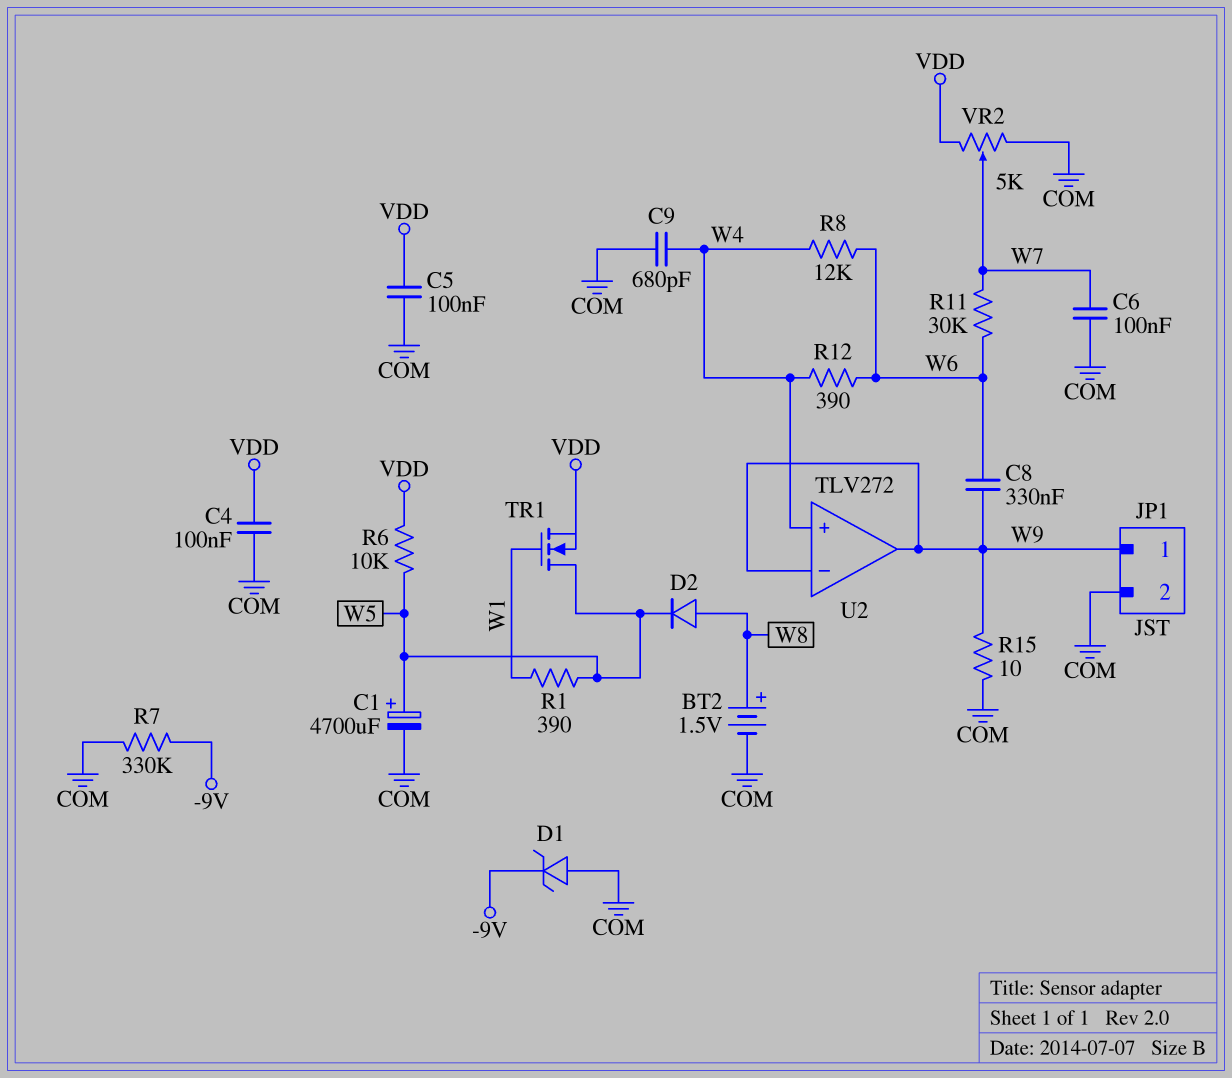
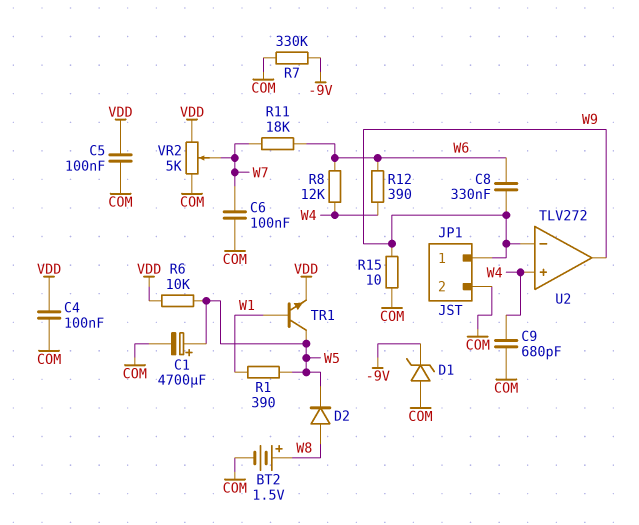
R11: 30k (W6, W7) -> 18k (W6, W7)
TR1: NMOS (G W1, D W5, S VDD) -> NPN (B W1, C W5, E VDD)

